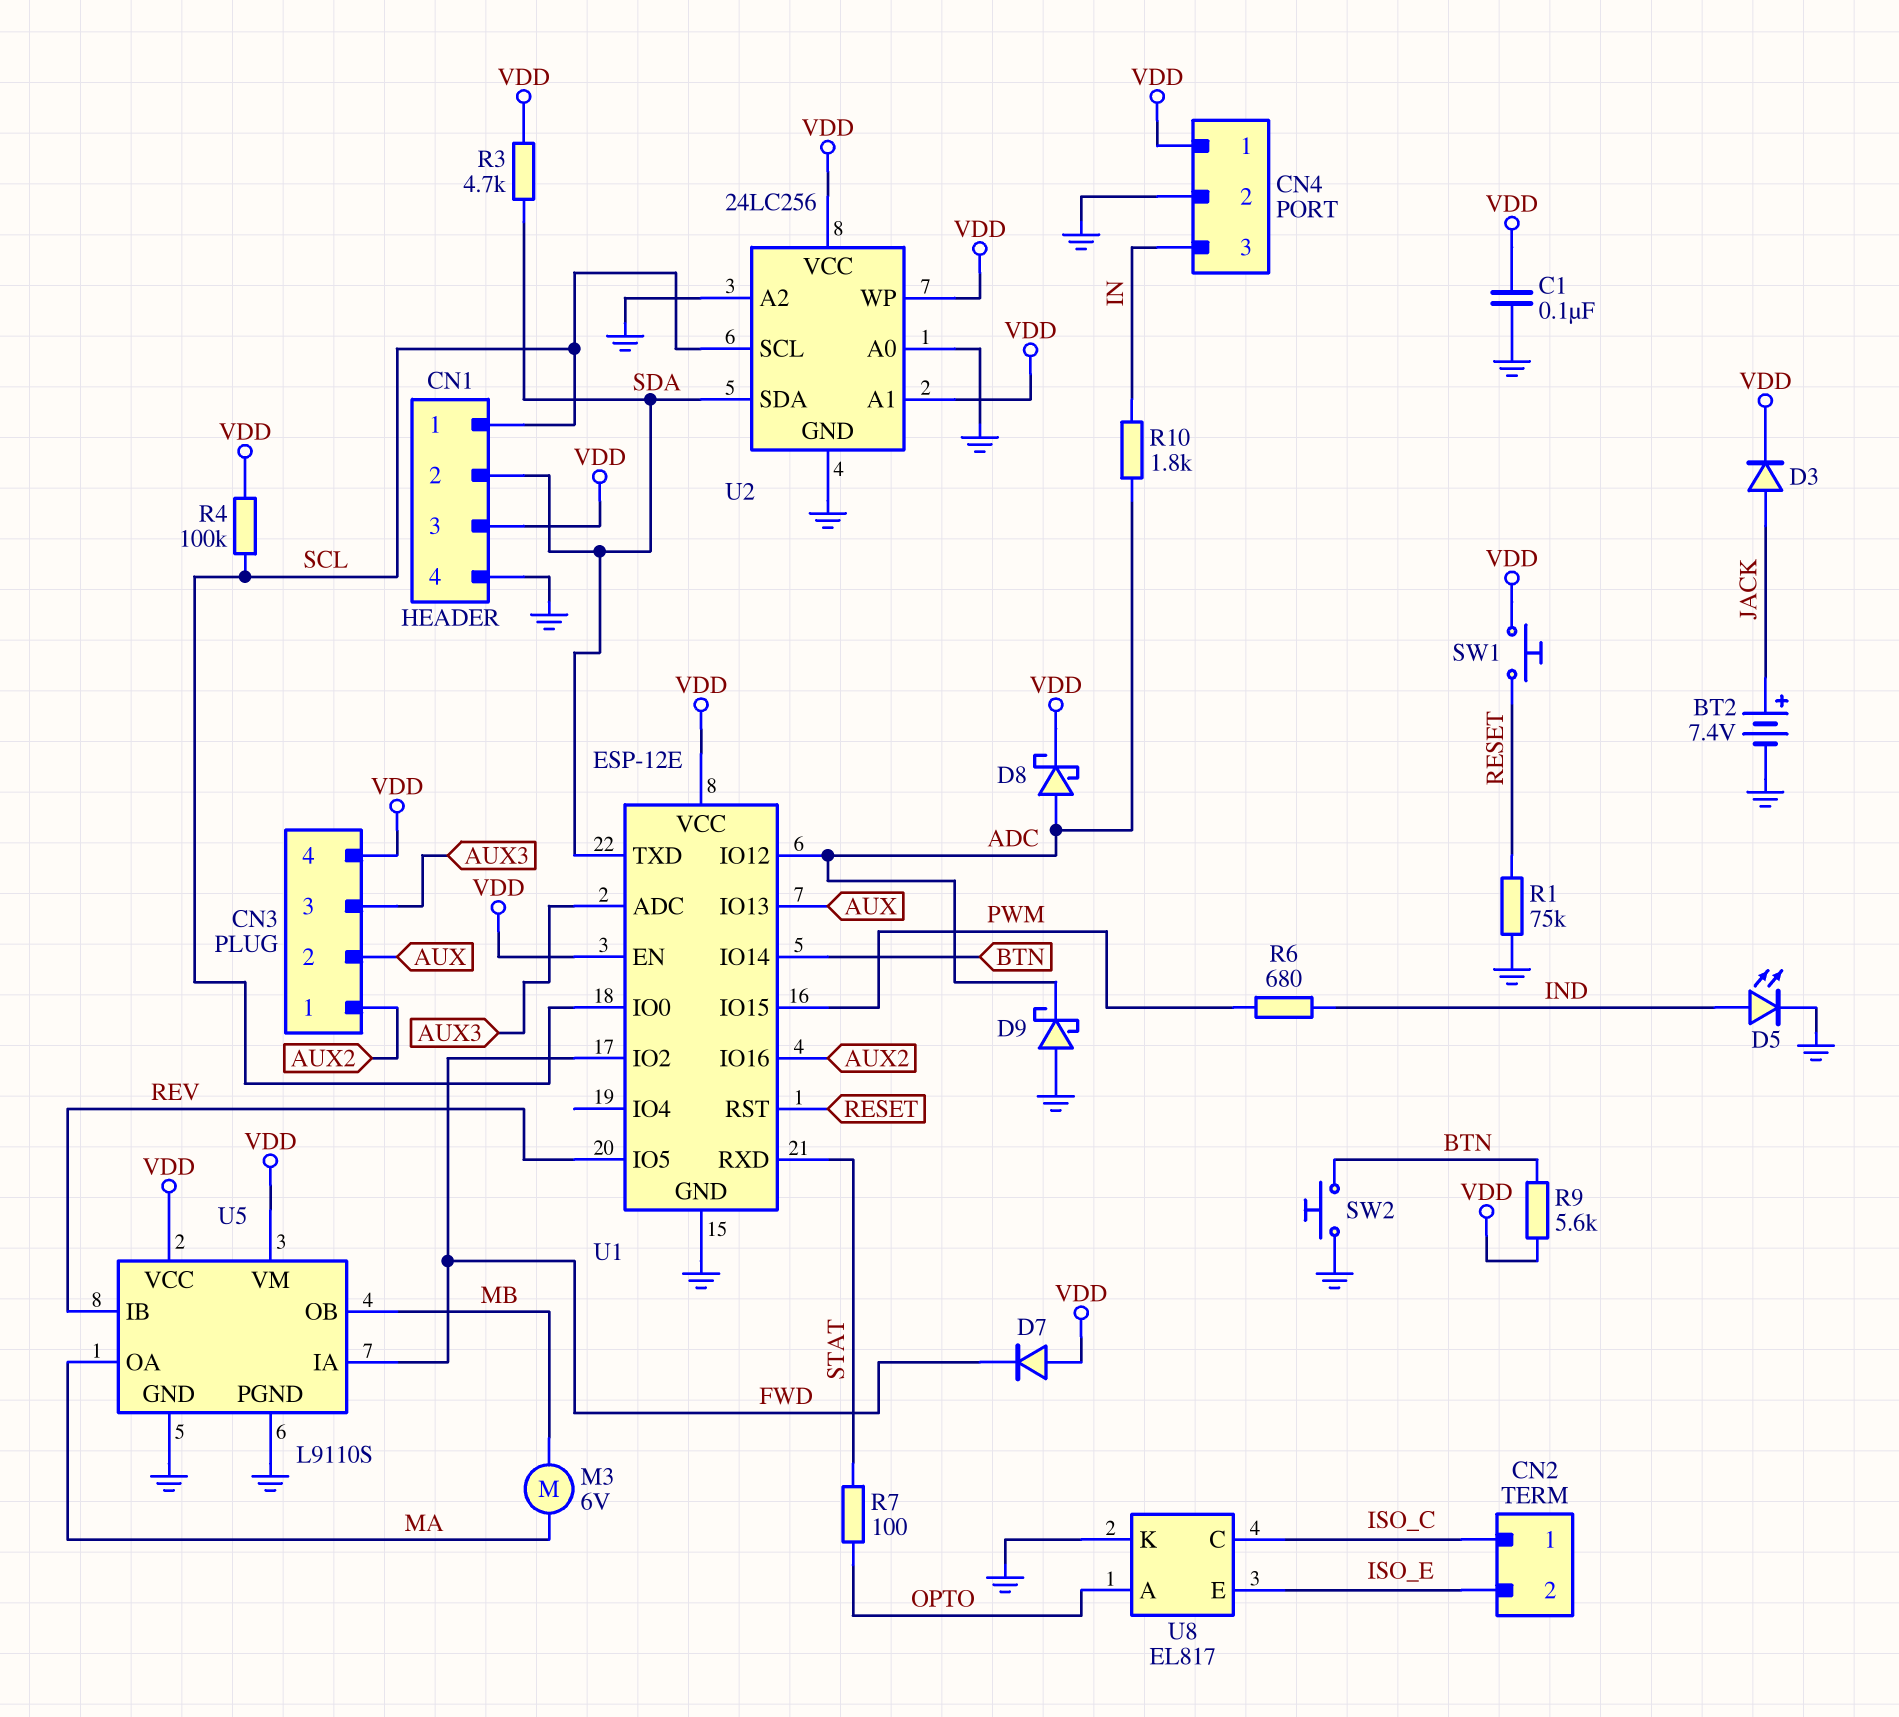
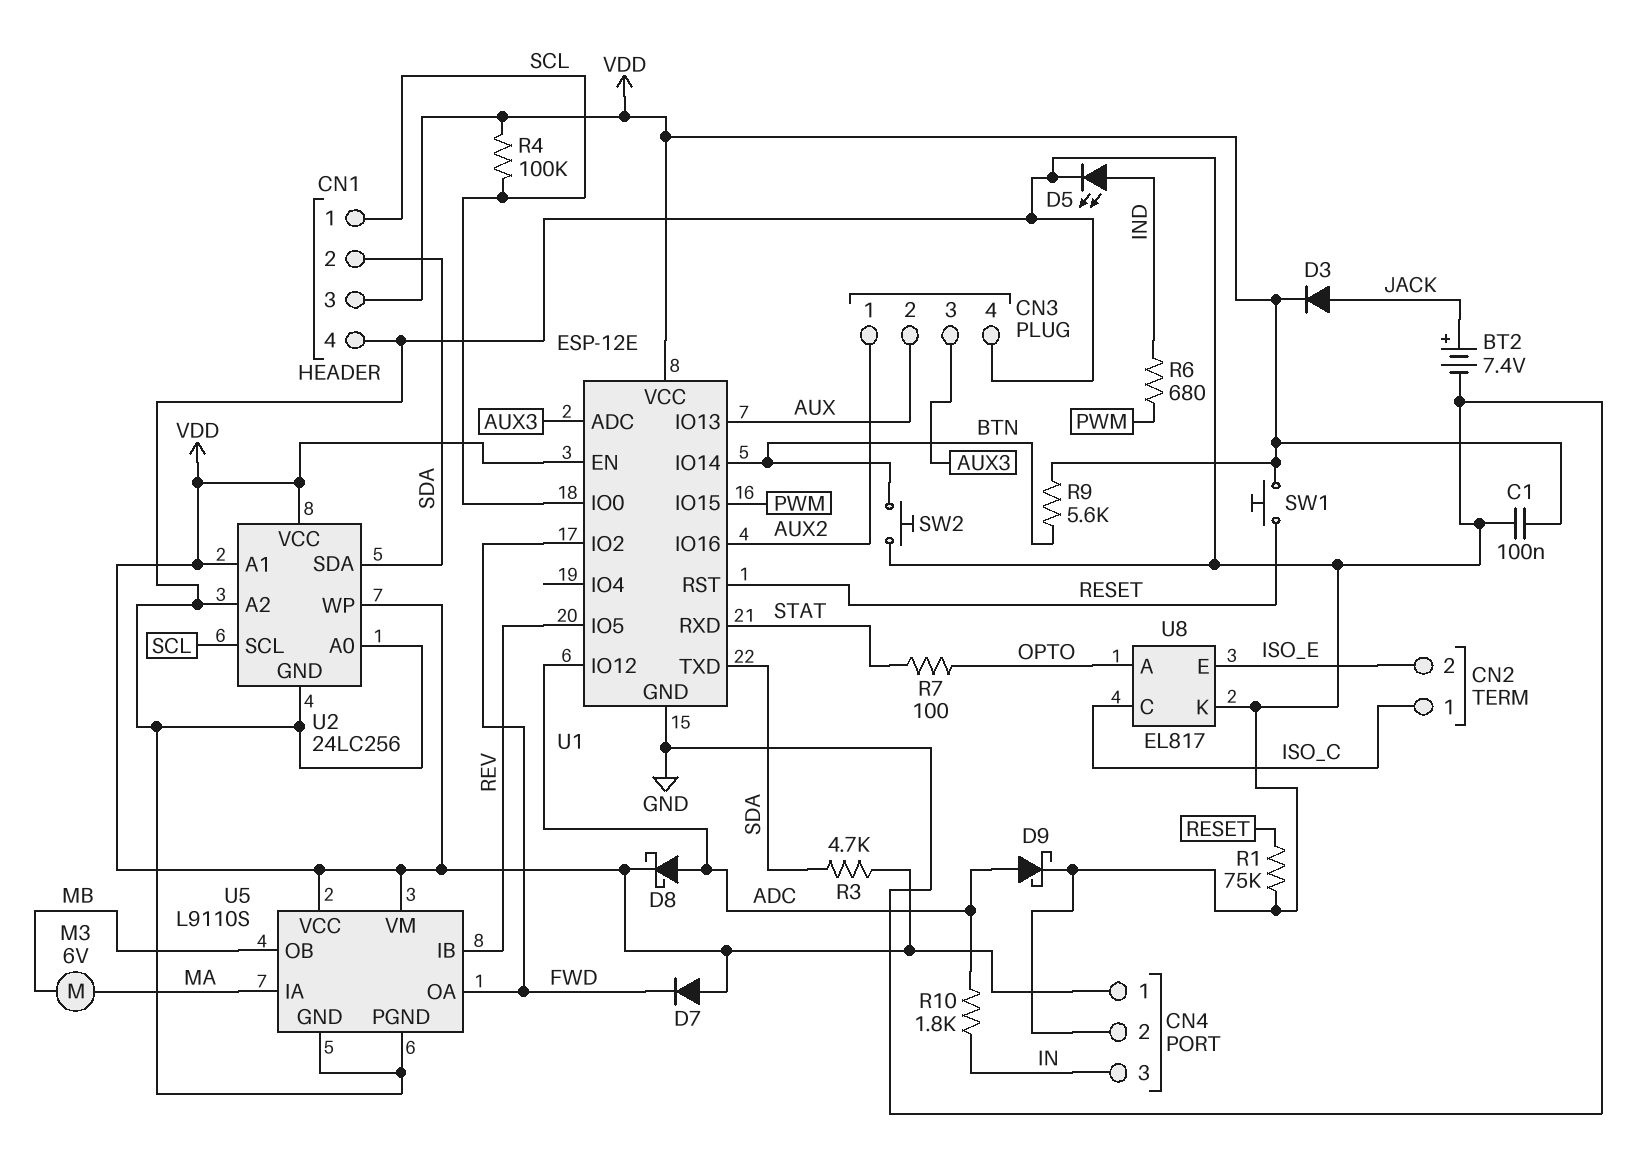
CN3 pin 4: VDD -> GND
D9: schottky (A GND, K ADC) -> schottky (A ADC, K GND)
U5 pin IA: FWD -> MA
U5 pin OA: MA -> FWD

